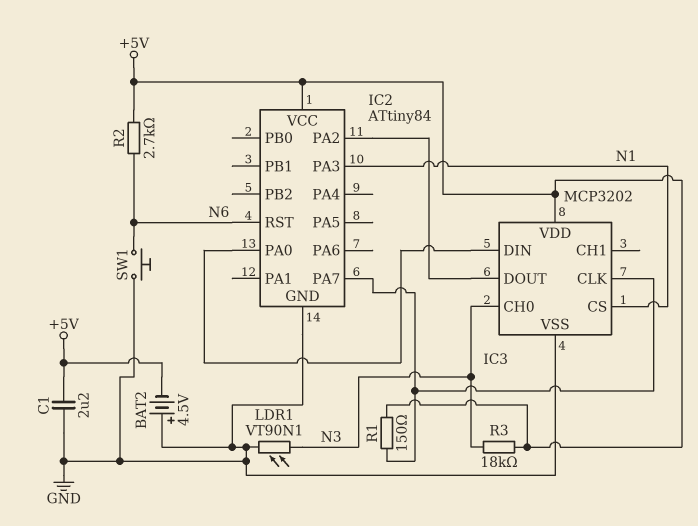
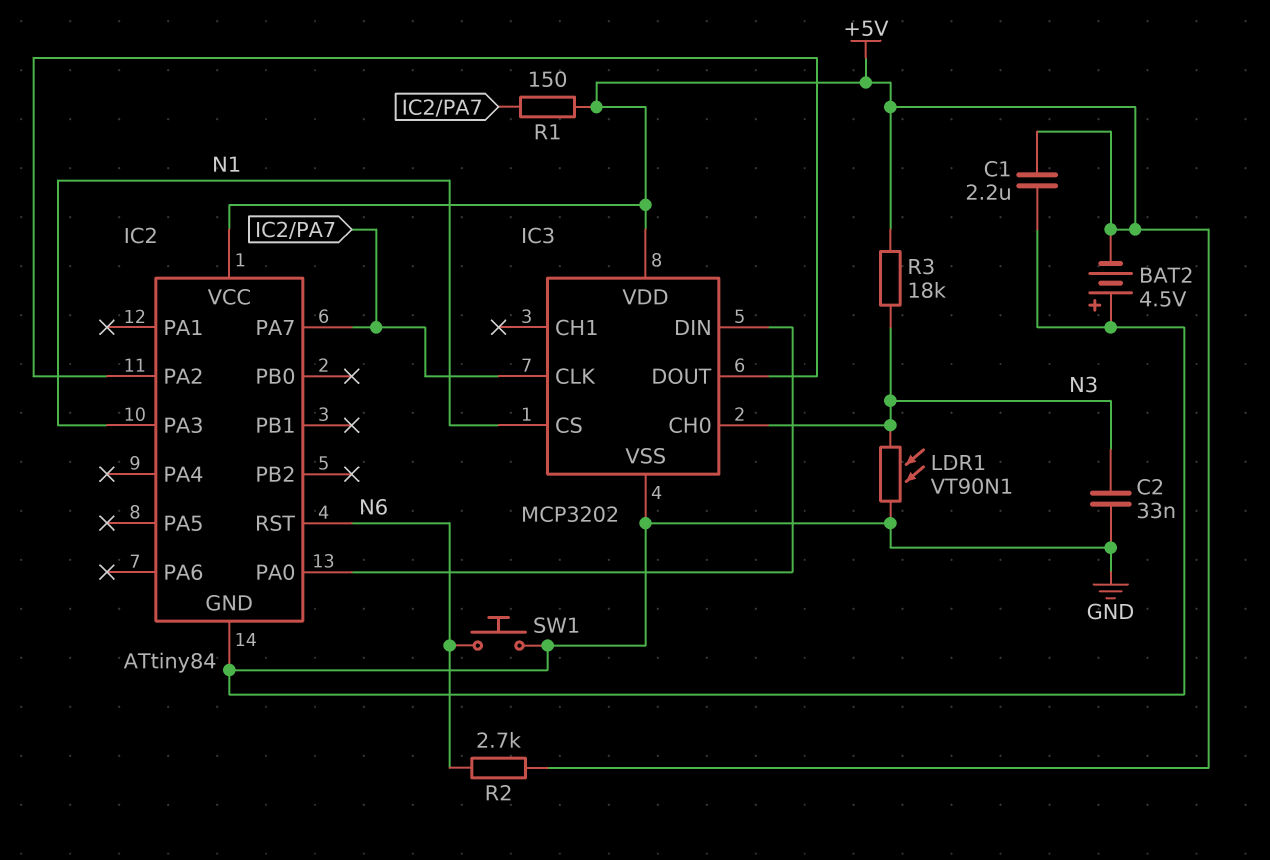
C2: none -> 33nF (GND, N3)

